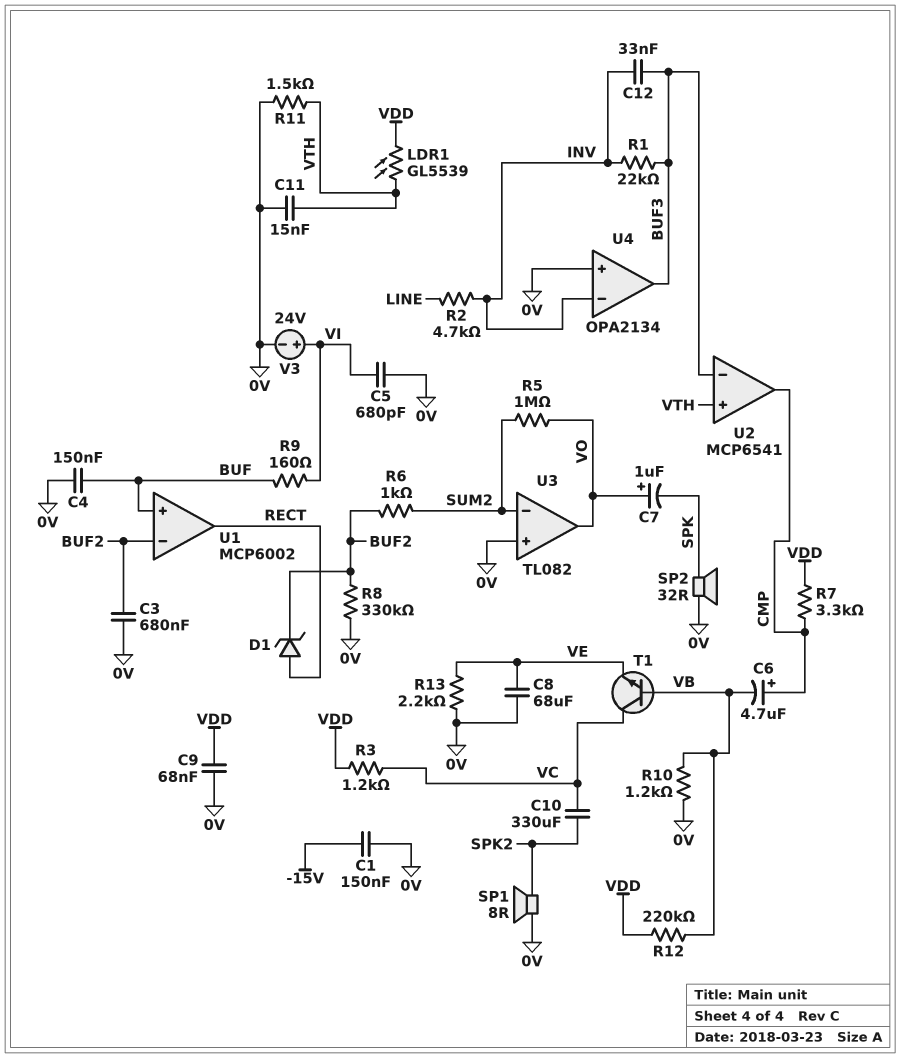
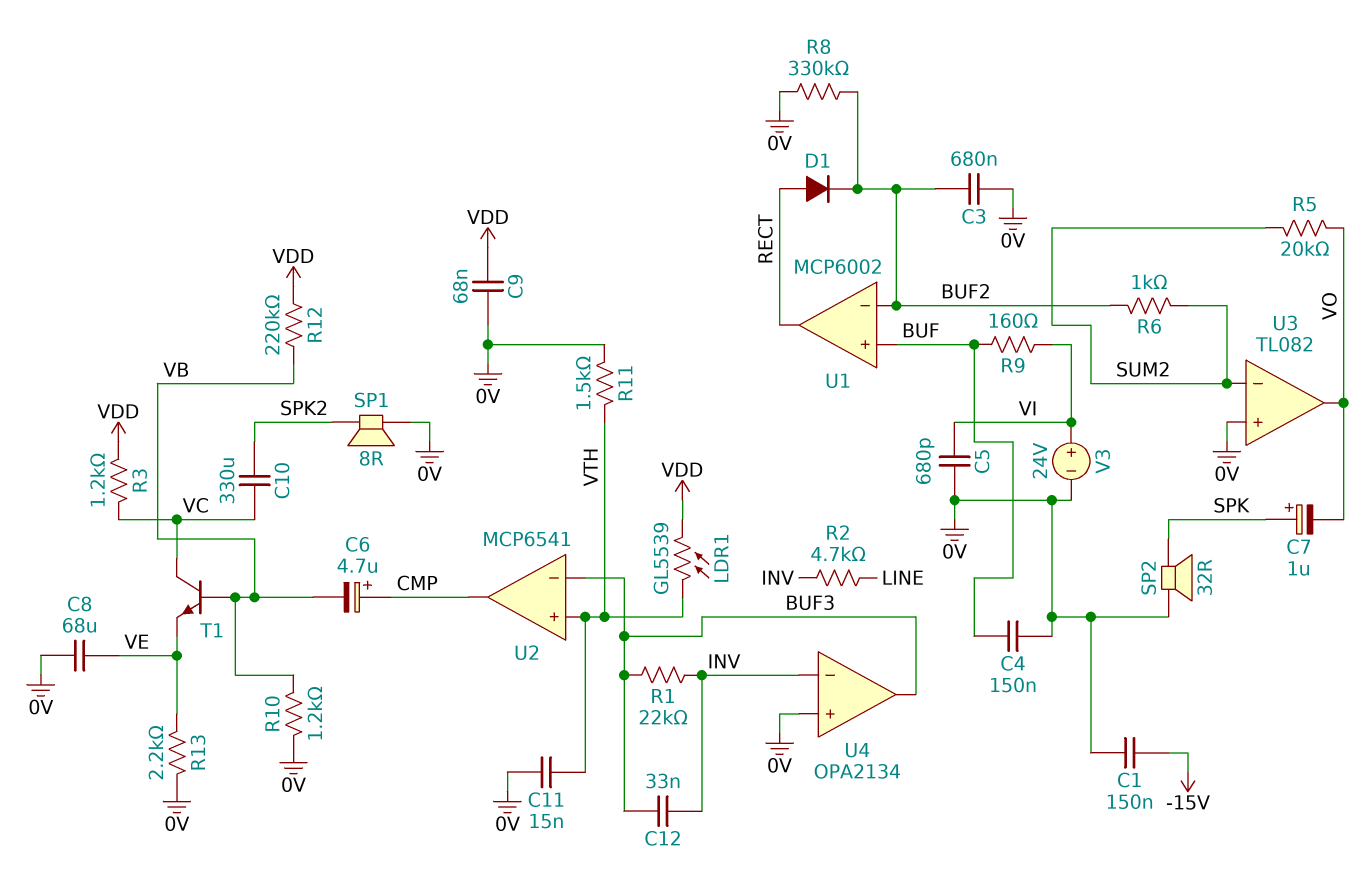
C7: 1uF (plus VO, minus SPK) -> 1uF (plus SPK, minus VO)
D1: zener (A RECT, K BUF2) -> diode (A RECT, K BUF2)
R5: 1M (SUM2, VO) -> 20k (SUM2, VO)
R7: 3.3k (CMP, VDD) -> none

